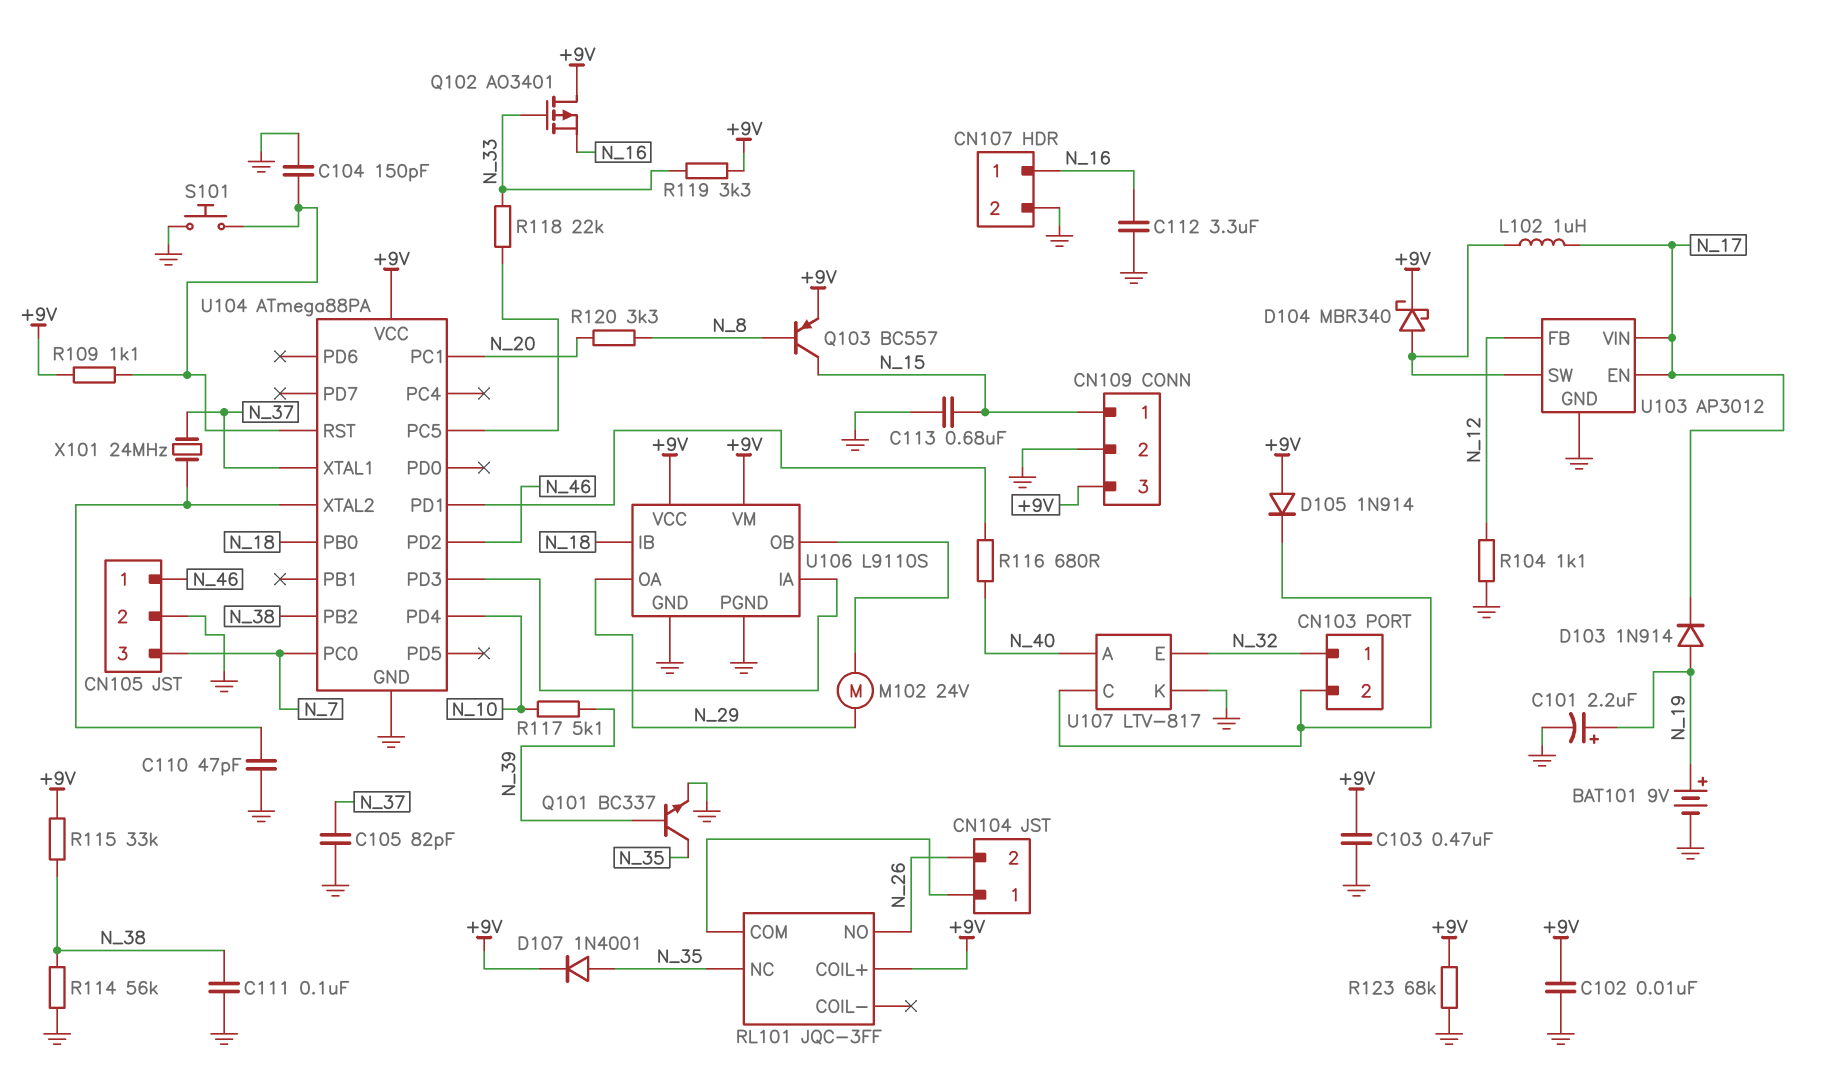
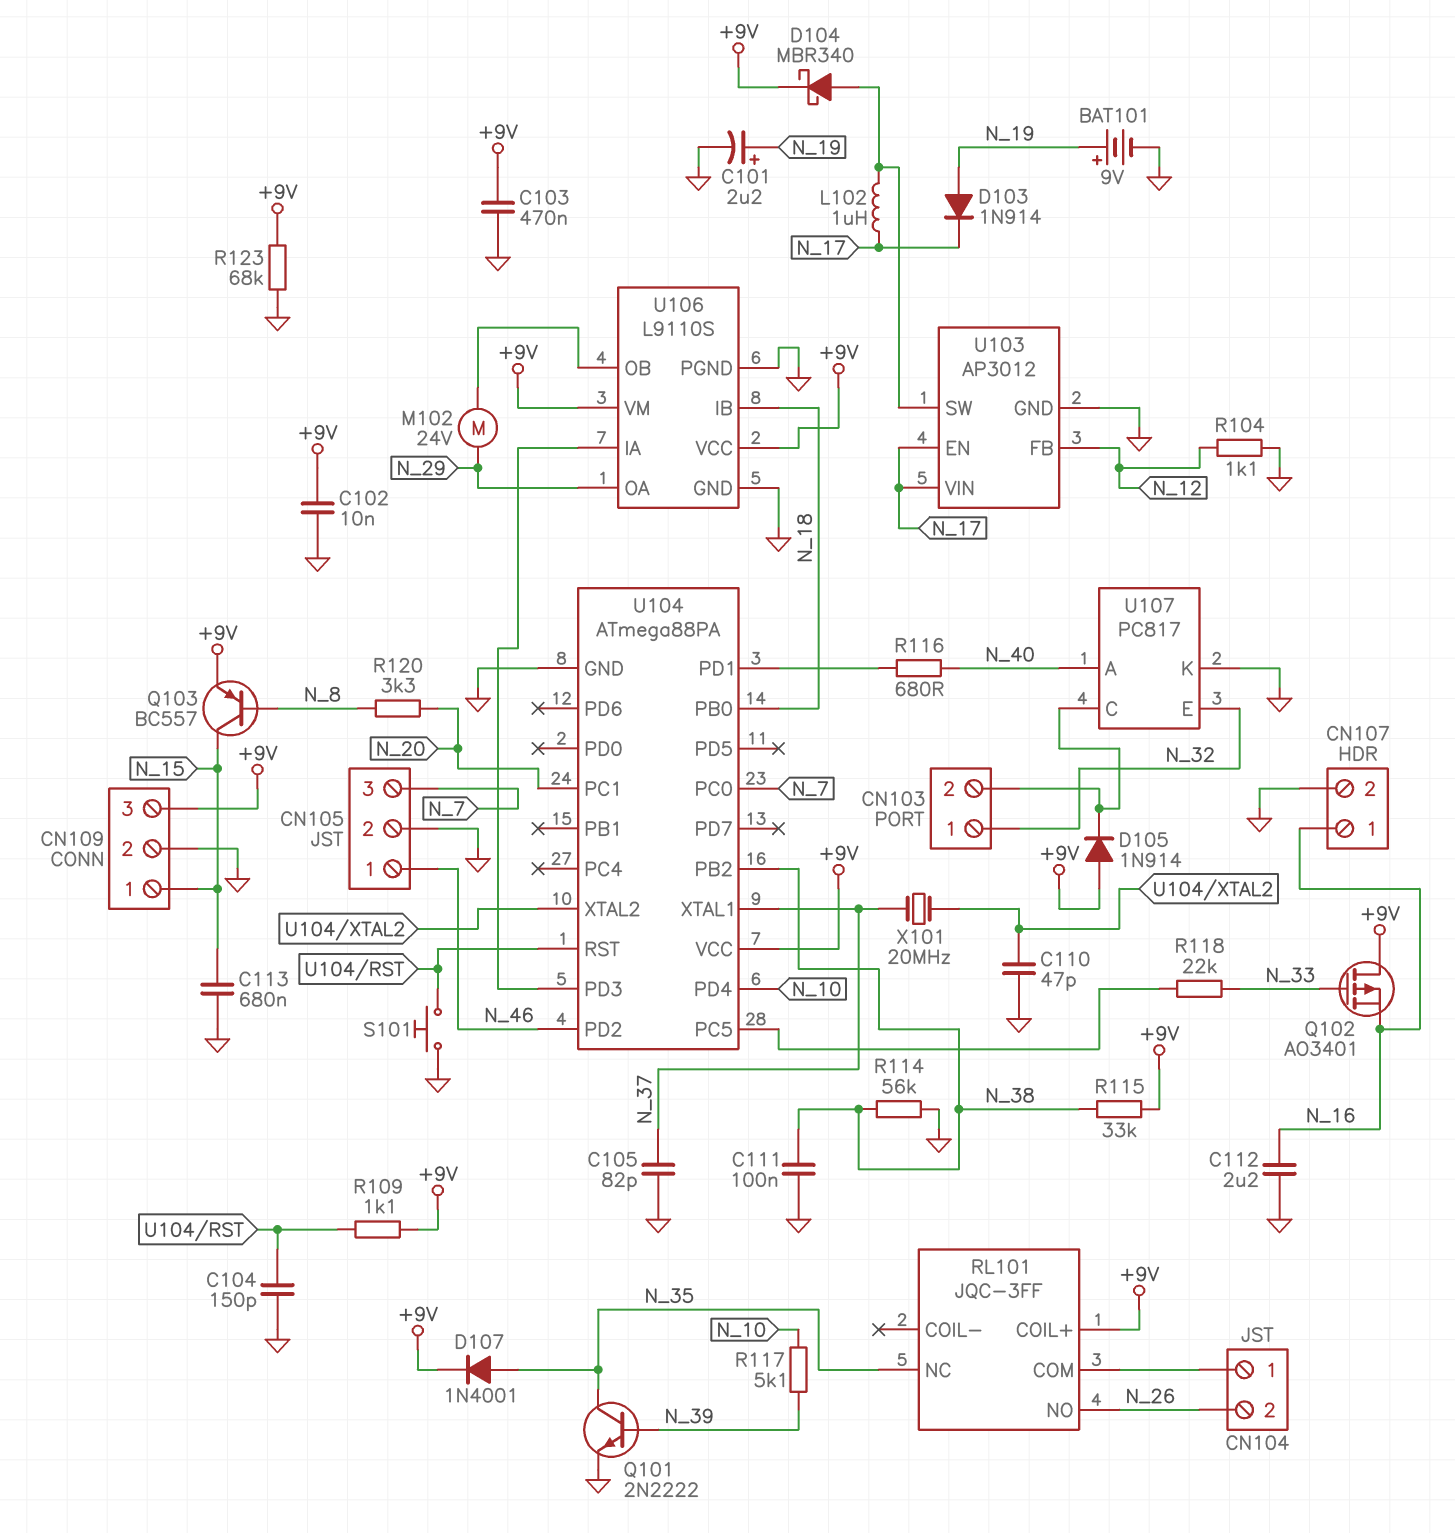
C112: 3.3uF (GND, N_16) -> 2.2uF (GND, N_16)
Q101: NPN BC337 (B N_39, C N_35, E GND) -> NPN 2N2222 (B N_39, C N_35, E GND)
R119: 3.3k (+9V, N_33) -> none
U107: LTV-817 -> PC817
X101: 24MHz (N_37, U104/XTAL2) -> 20MHz (N_37, U104/XTAL2)

